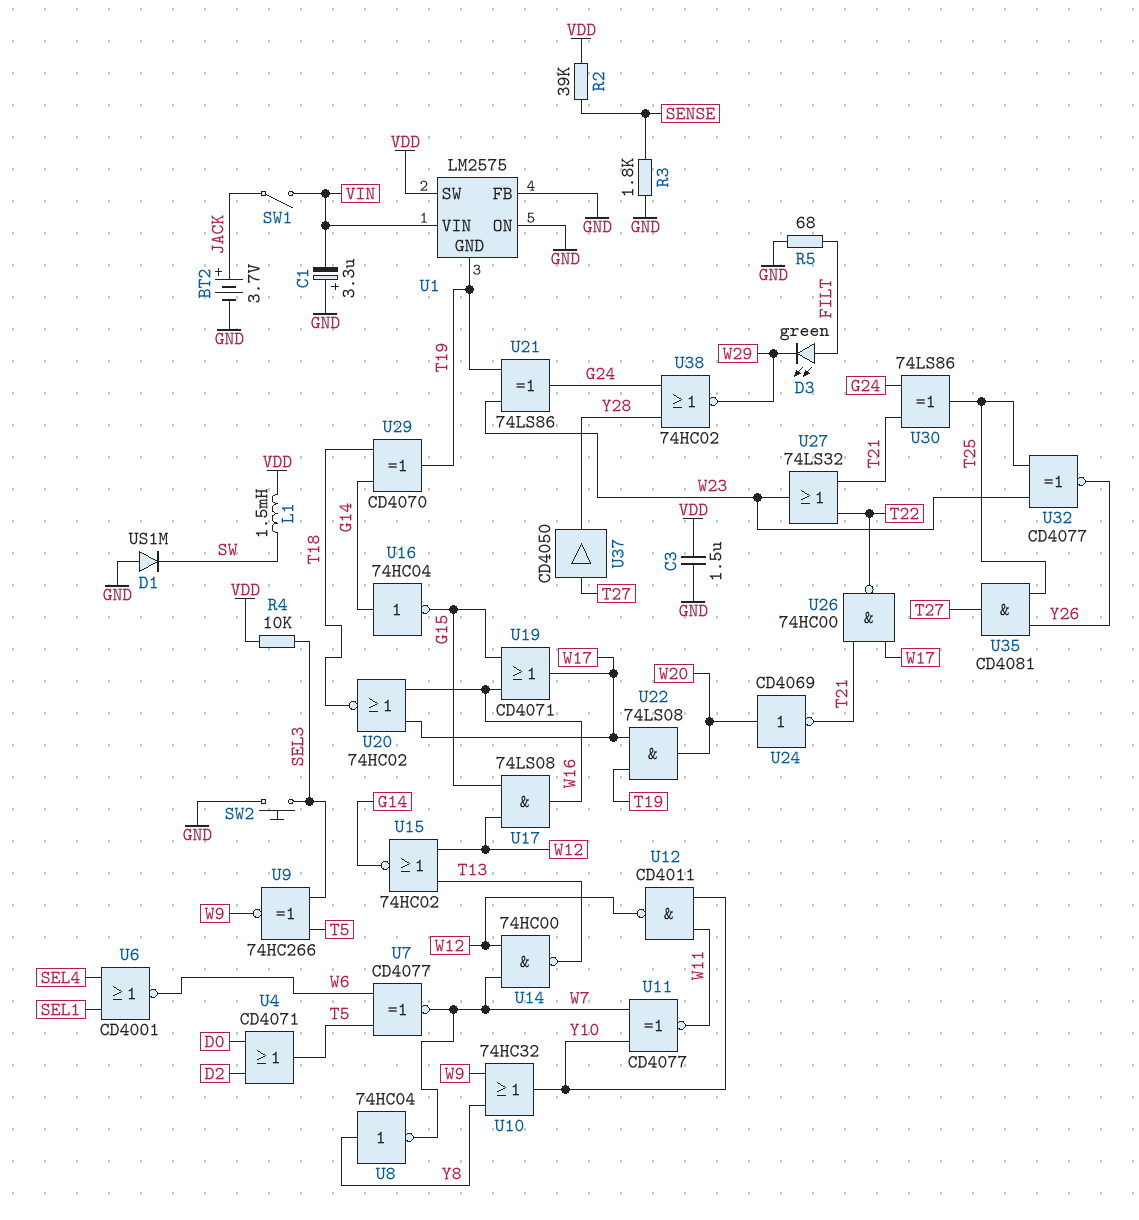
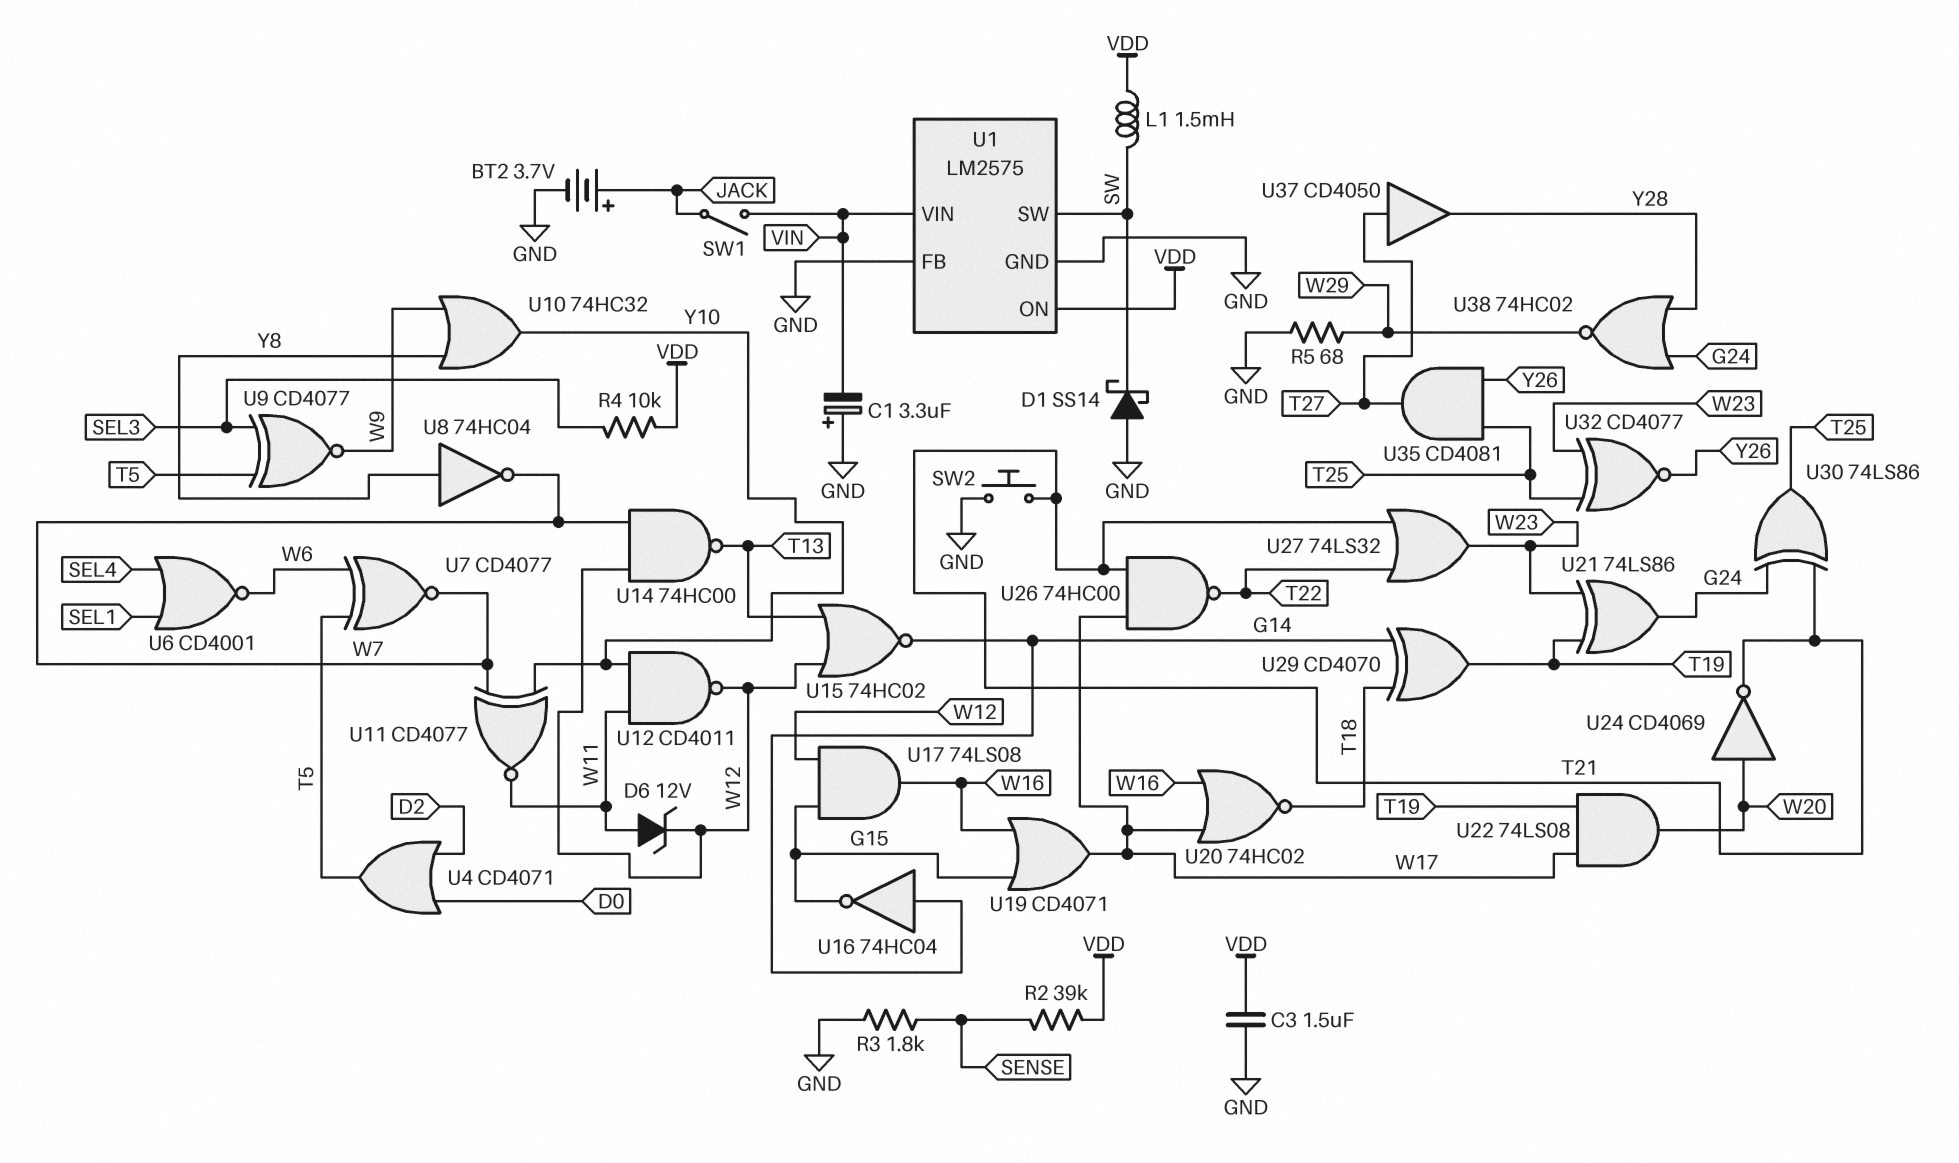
D1: diode US1M (A GND, K SW) -> schottky SS14 (A GND, K SW)
D3: LED green (A FILT, K W29) -> none
D6: none -> zener 12V (A W11, K W12)
R5: 68 (FILT, GND) -> 68 (GND, W29)
SW2: button (GND, SEL3) -> button (GND, T21)
U1 pin GND: T19 -> GND
U1 pin ON: GND -> VDD
U1 pin SW: VDD -> SW
U9: XNOR 74HC266 (in SEL3, in T5, out W9) -> XNOR CD4077 (in SEL3, in T5, out W9)

